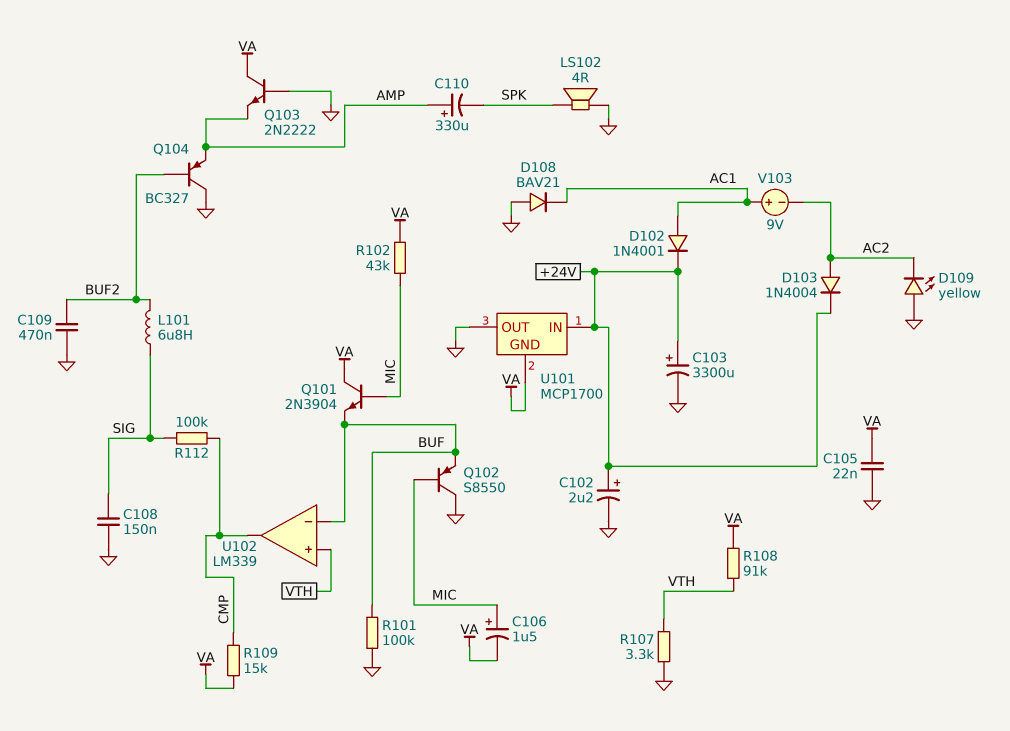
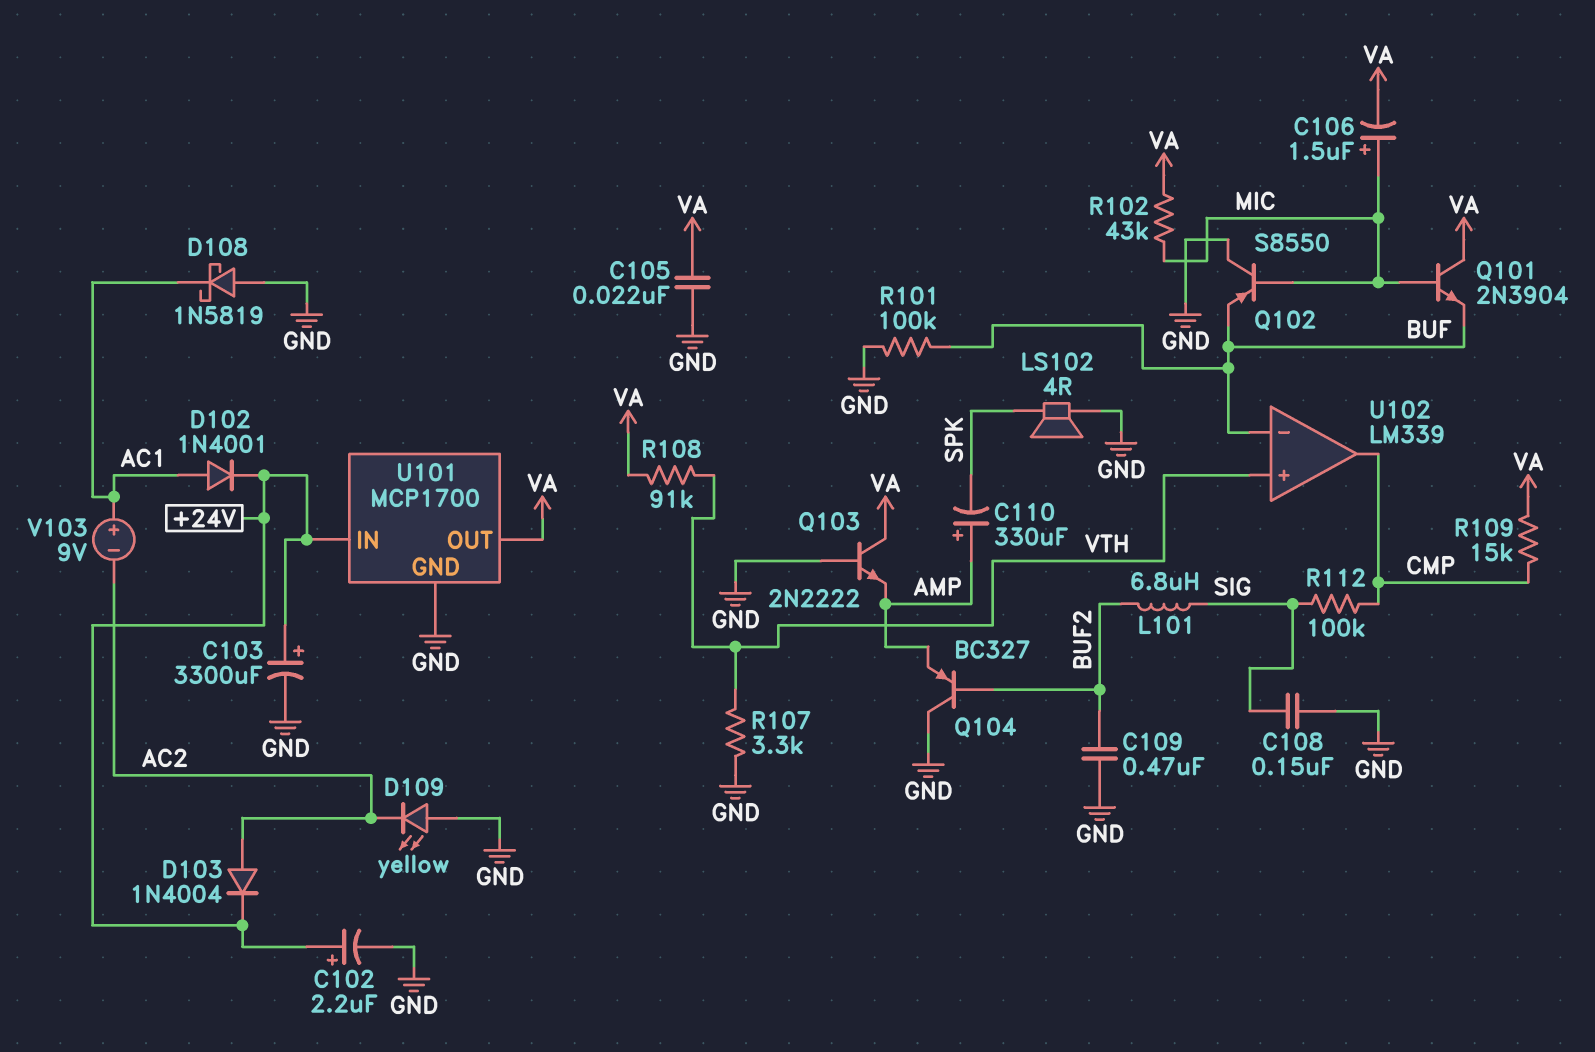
D108: diode BAV21 (A GND, K AC1) -> schottky 1N5819 (A GND, K AC1)
U101 pin GND: VA -> GND
U101 pin OUT: GND -> VA

